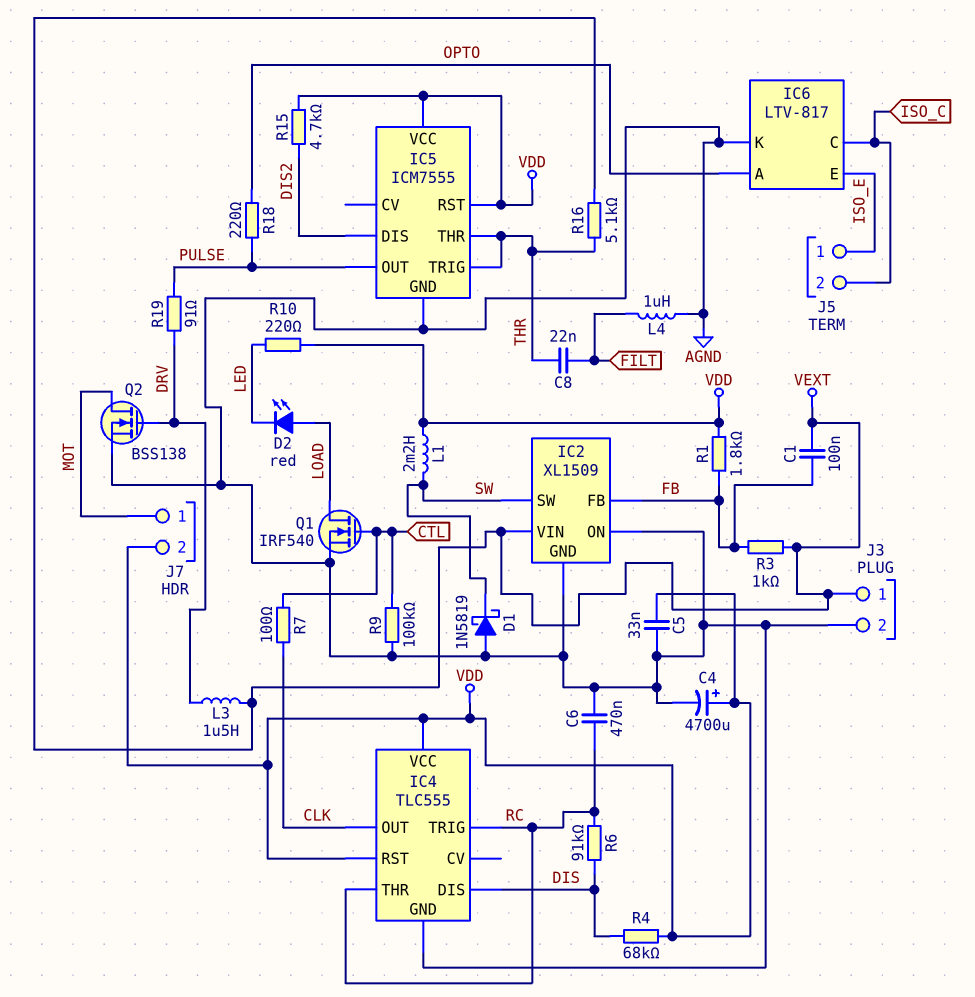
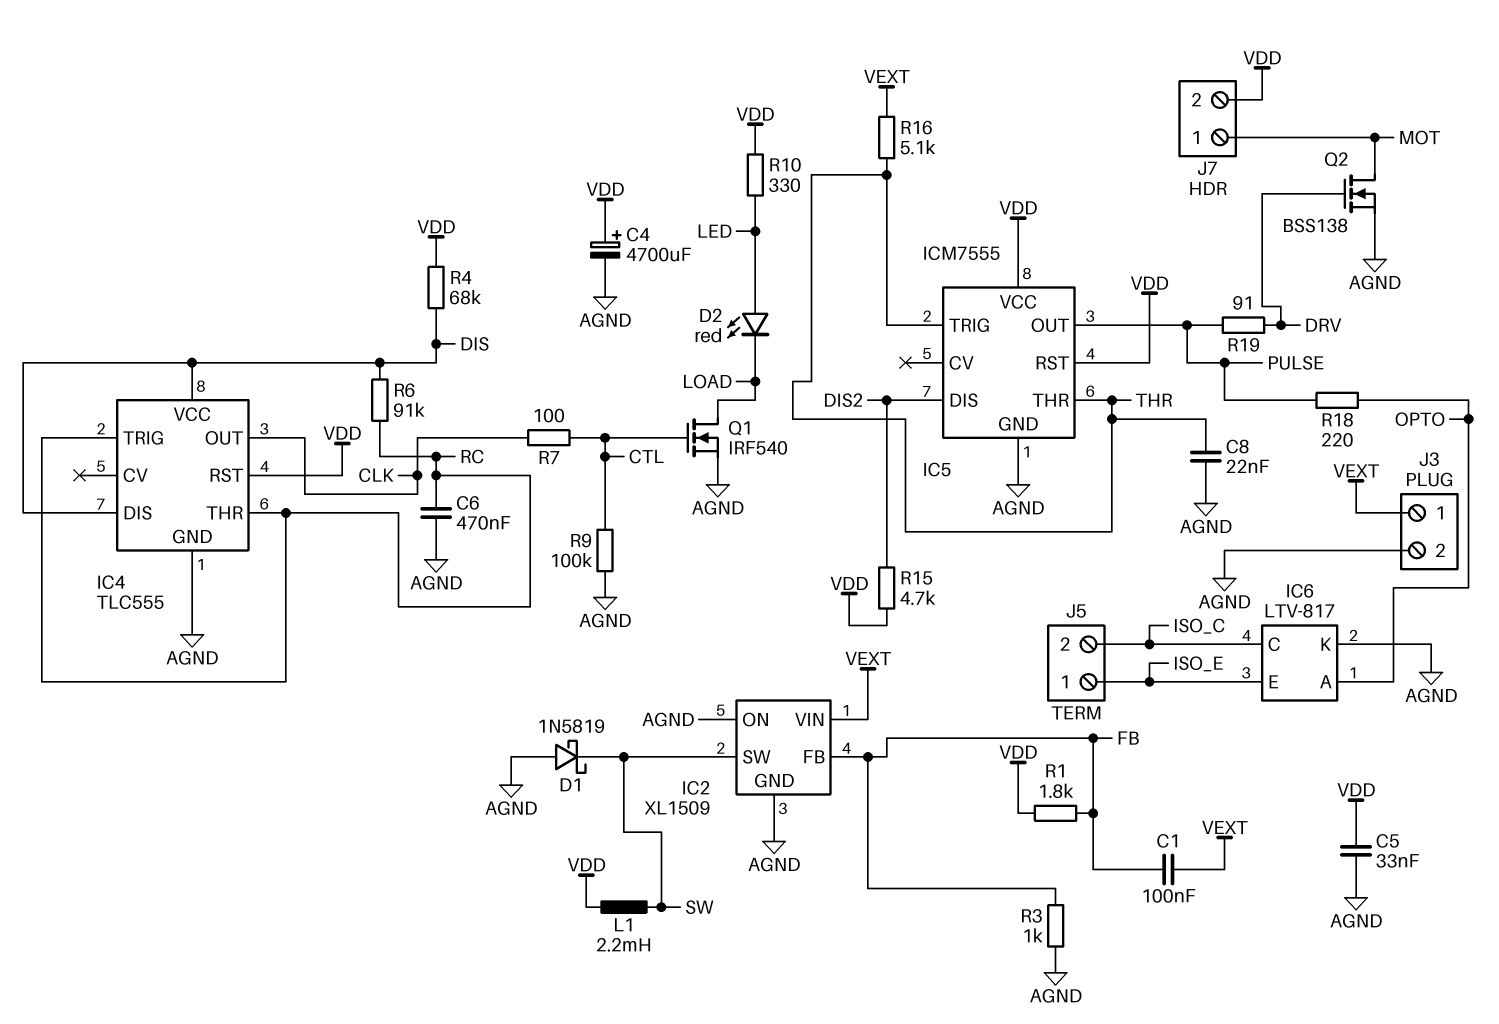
C8: 22nF (FILT, THR) -> 22nF (AGND, THR)
D2: LED red (A LOAD, K LED) -> LED red (A LED, K LOAD)
IC4 pin VCC: VDD -> DIS
L3: 1.5uH (DRV, VEXT) -> none
L4: 1uH (AGND, FILT) -> none
R3: 1k (FB, VEXT) -> 1k (AGND, FB)
R10: 220 (LED, VDD) -> 330 (LED, VDD)

